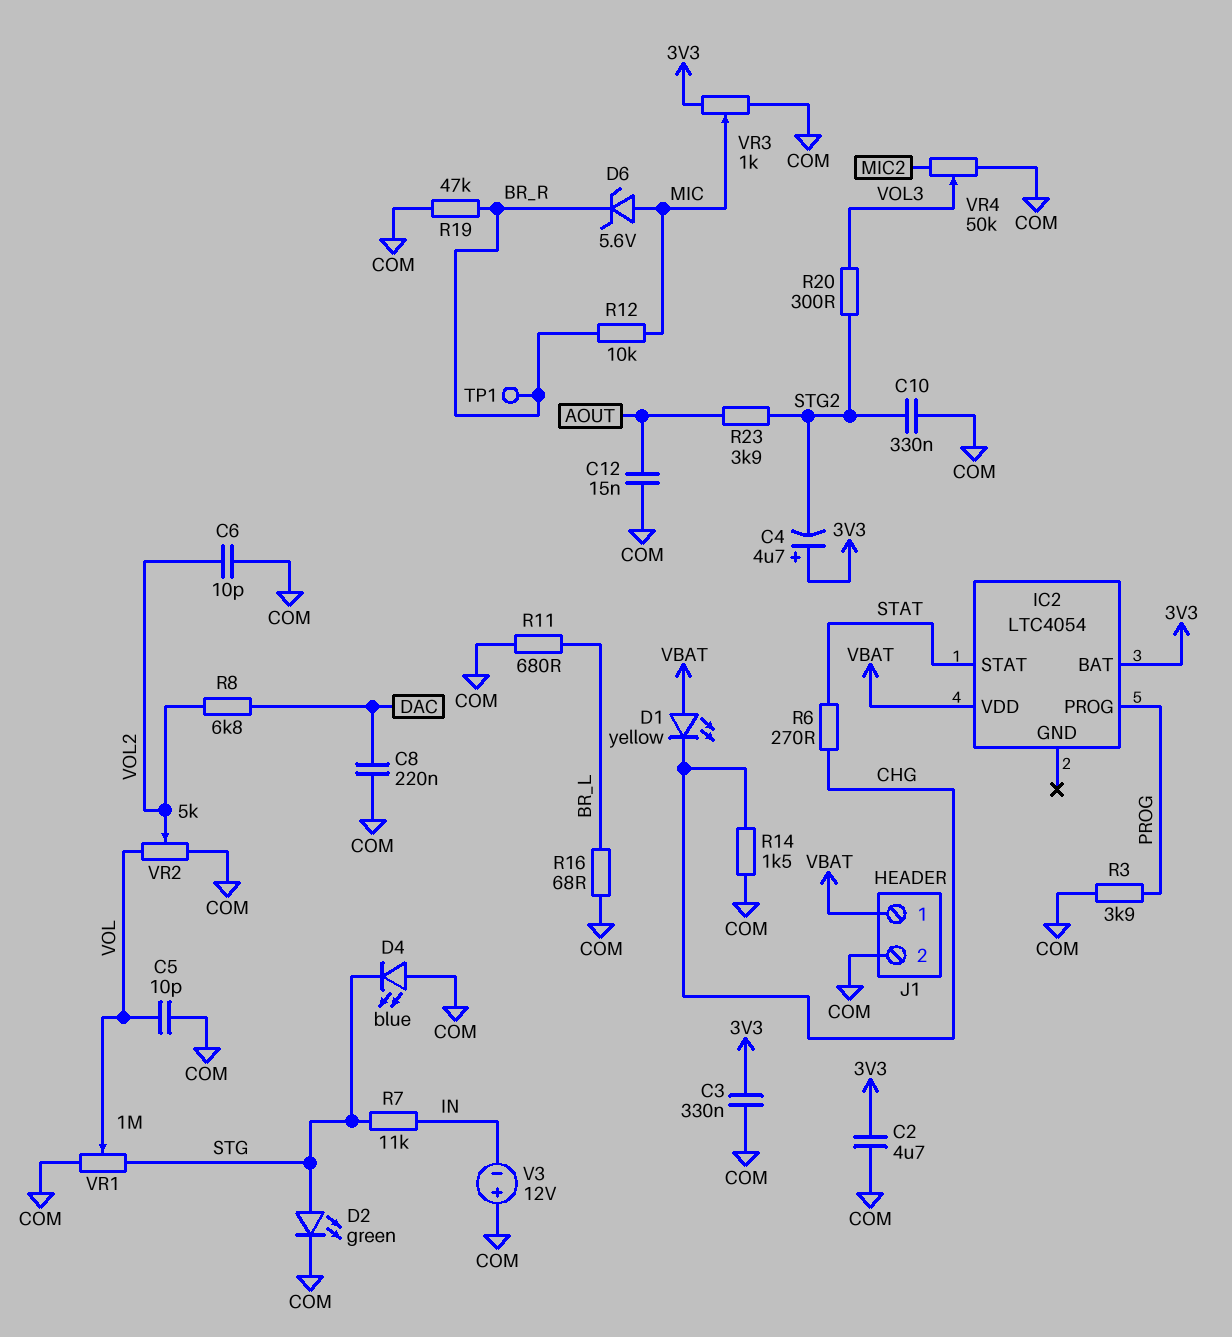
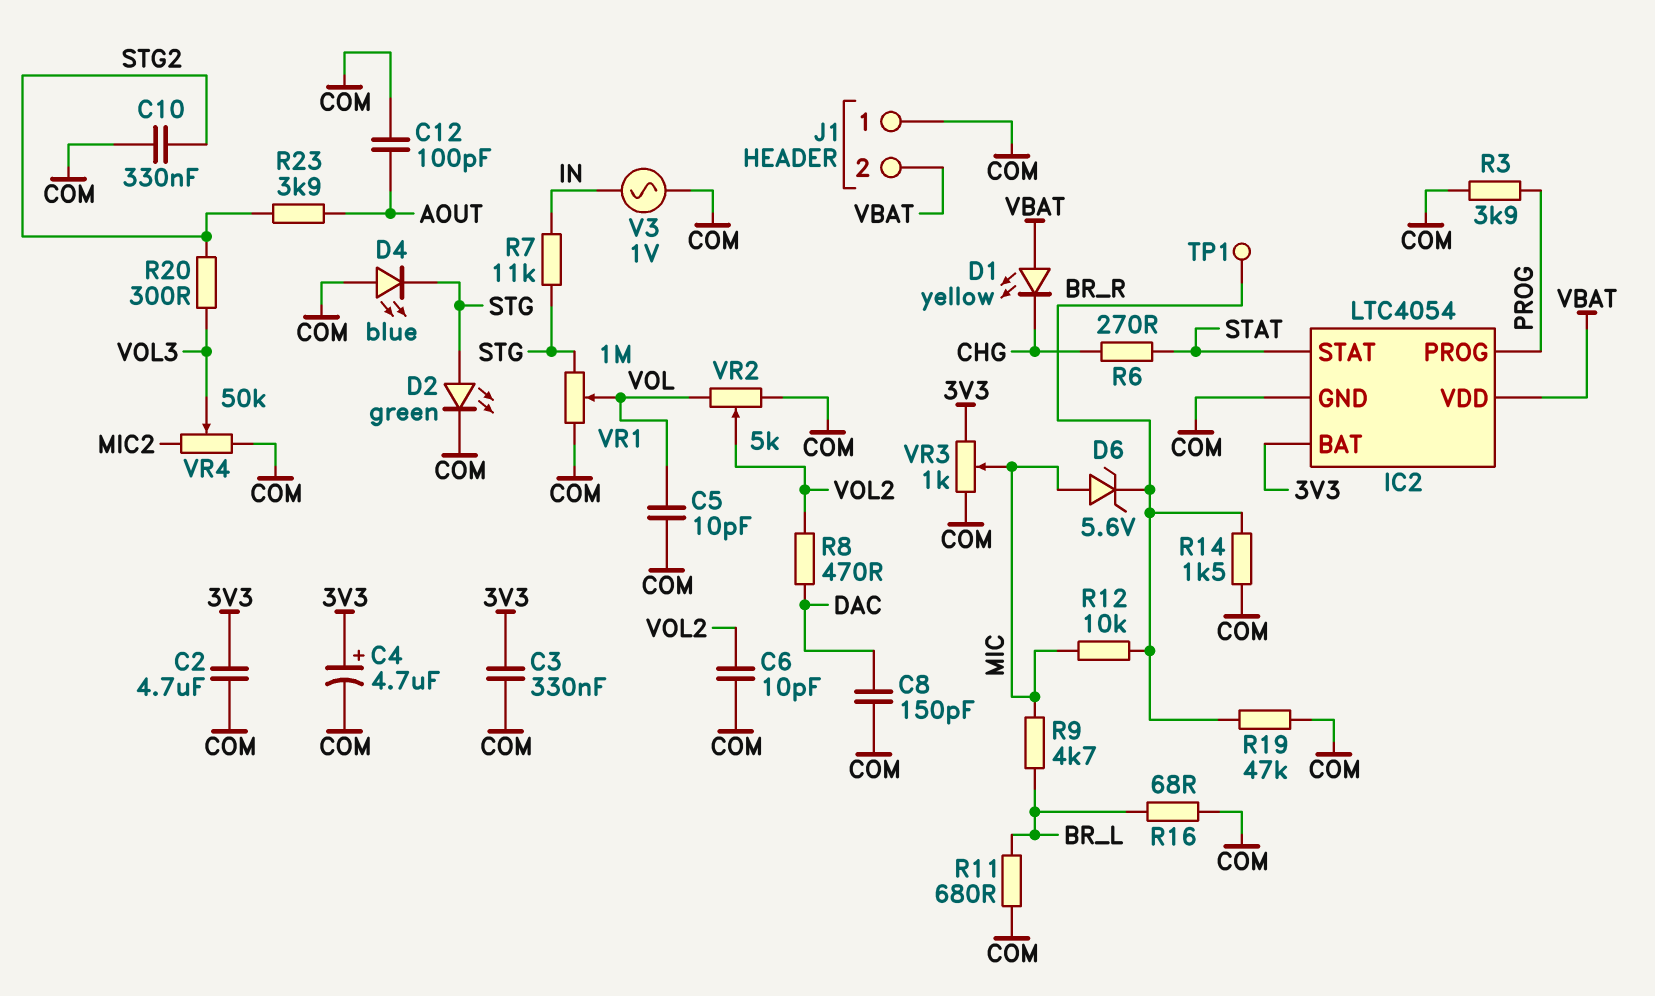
C4: 4.7uF (plus 3V3, minus STG2) -> 4.7uF (plus 3V3, minus COM)
C8: 220nF (COM, DAC) -> 150pF (COM, DAC)
C12: 15nF (AOUT, COM) -> 100pF (AOUT, COM)
IC2 pin GND: none -> COM
J1 pin 1: VBAT -> COM
J1 pin 2: COM -> VBAT
R8: 6.8k (DAC, VOL2) -> 470 (DAC, VOL2)
R9: none -> 4.7k (BR_L, MIC)
R14: 1.5k (CHG, COM) -> 1.5k (BR_R, COM)
V3: 12V (plus COM, minus IN) -> AC 1V (COM, IN)

